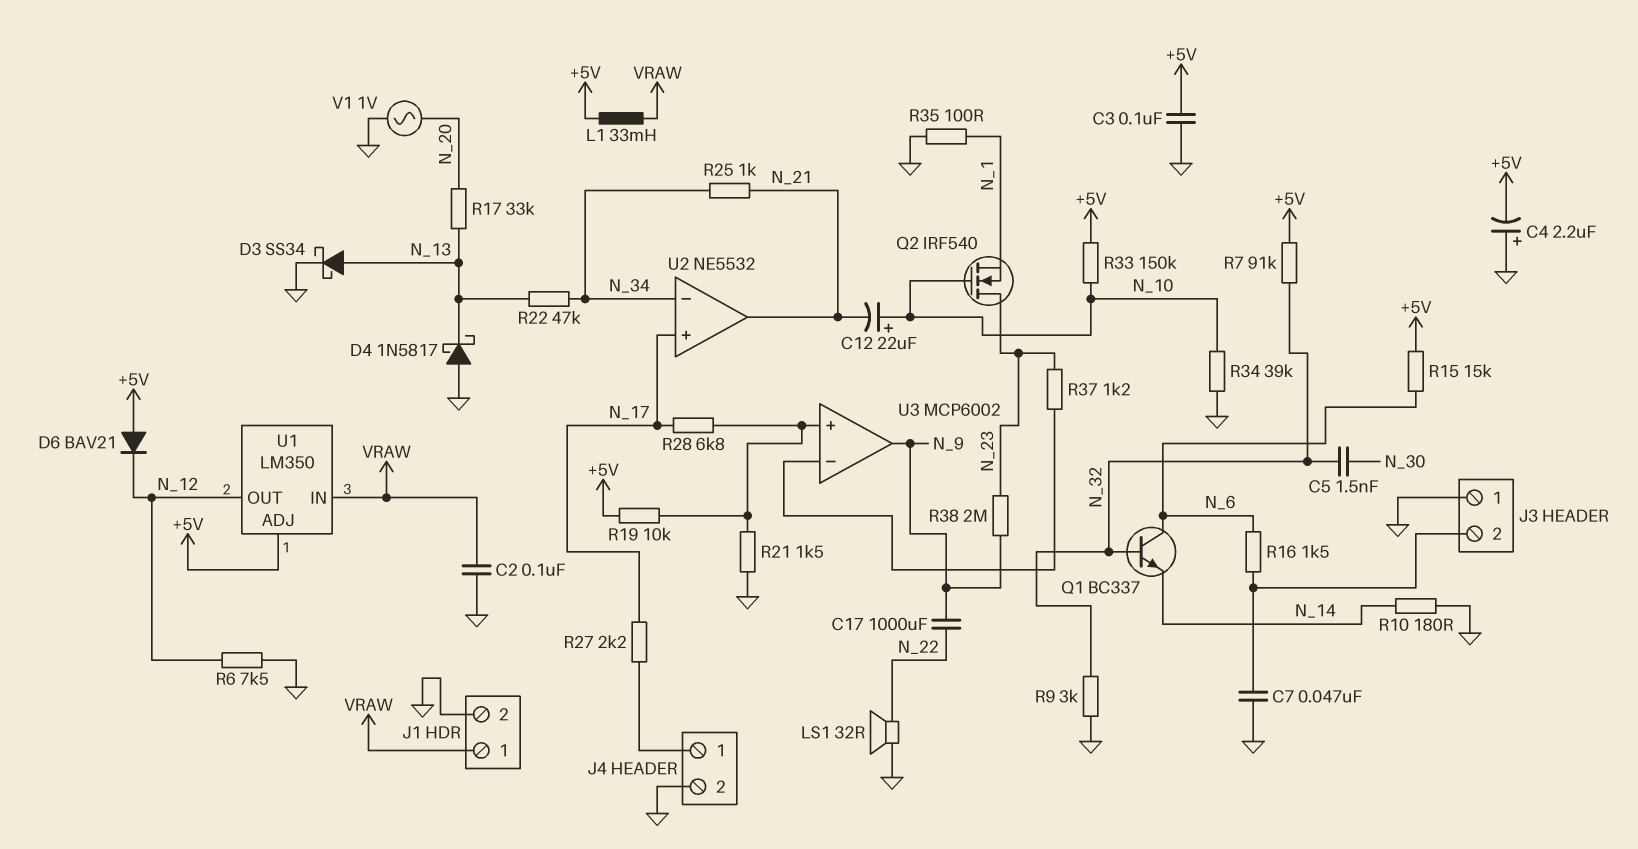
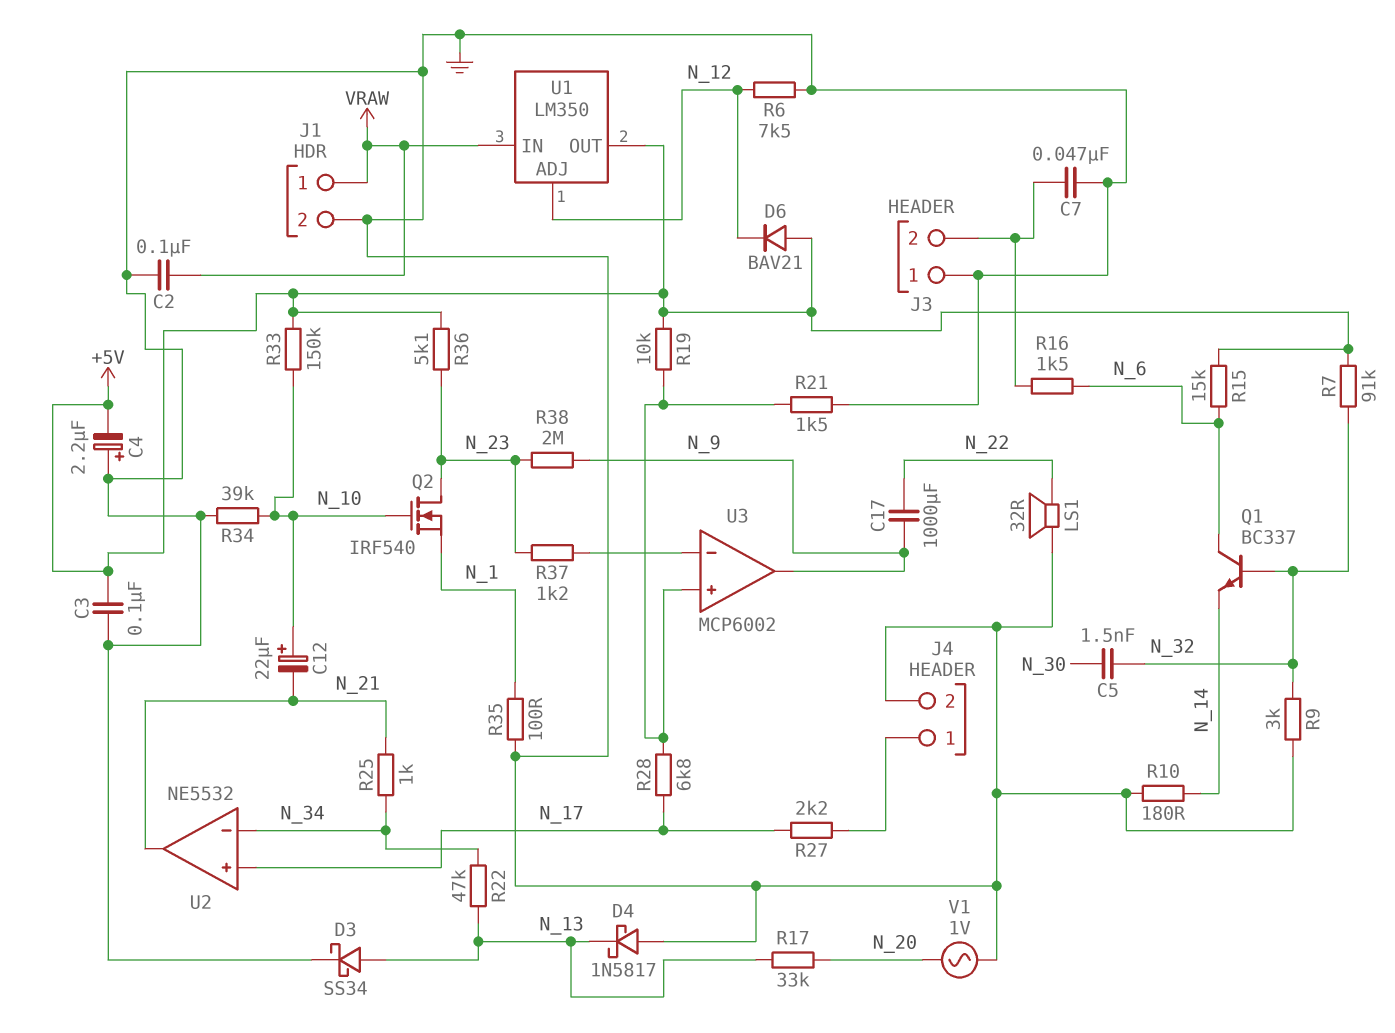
L1: 33mH (+5V, VRAW) -> none
R36: none -> 5.1k (+5V, N_23)
U1 pin ADJ: +5V -> N_12
U1 pin OUT: N_12 -> +5V

